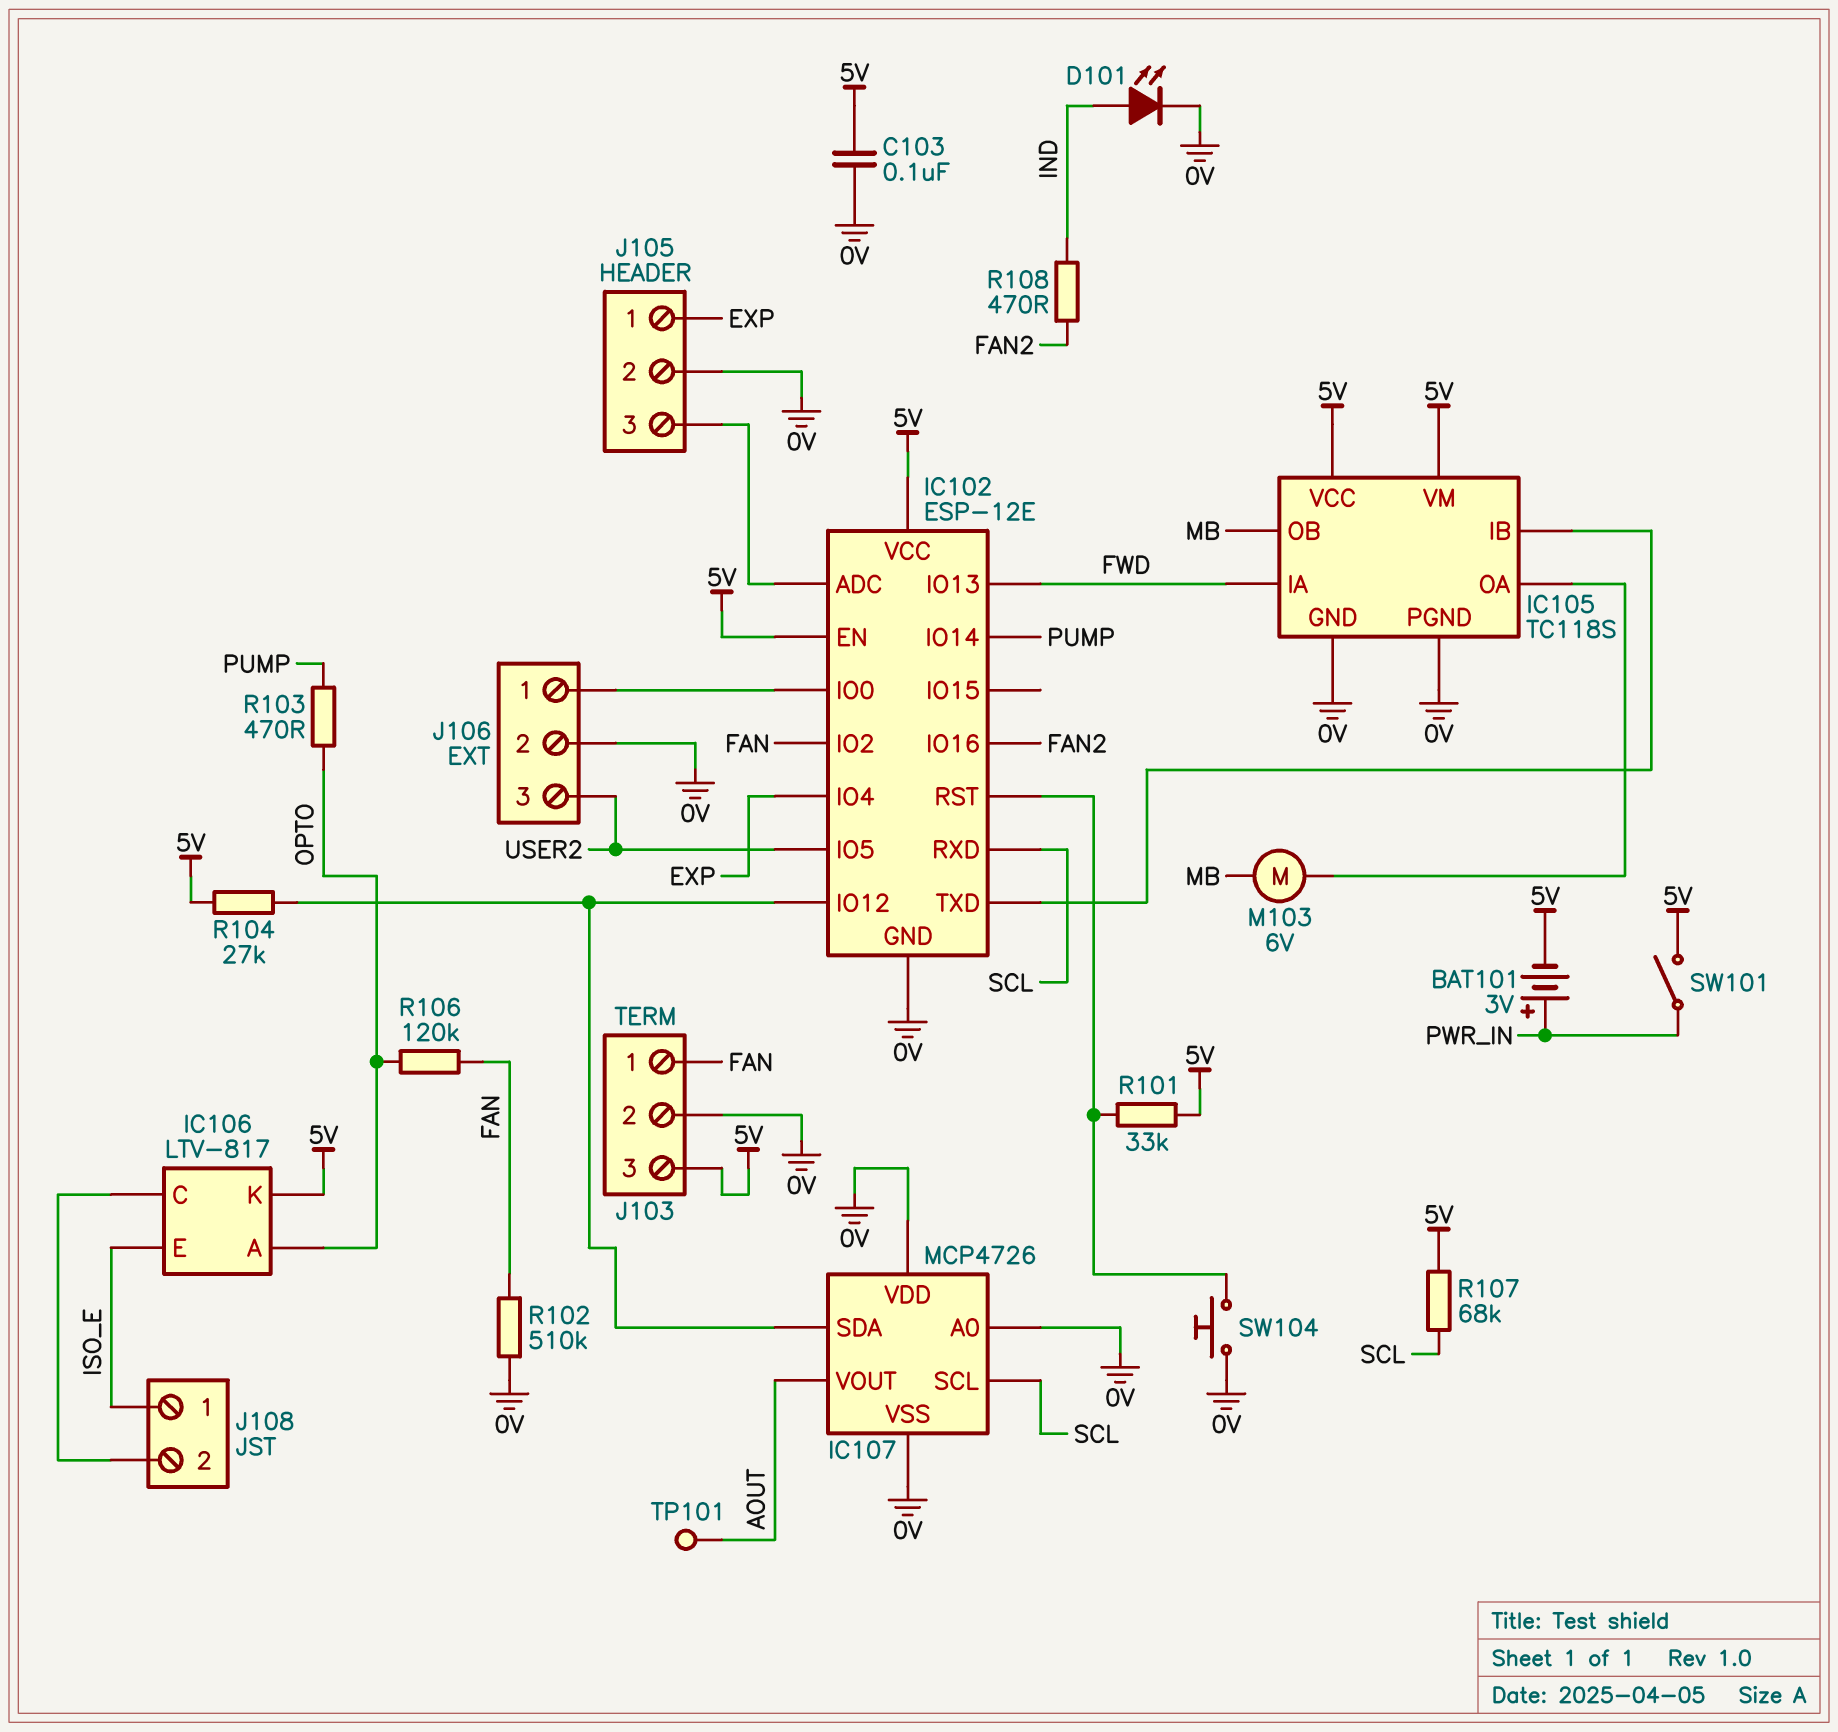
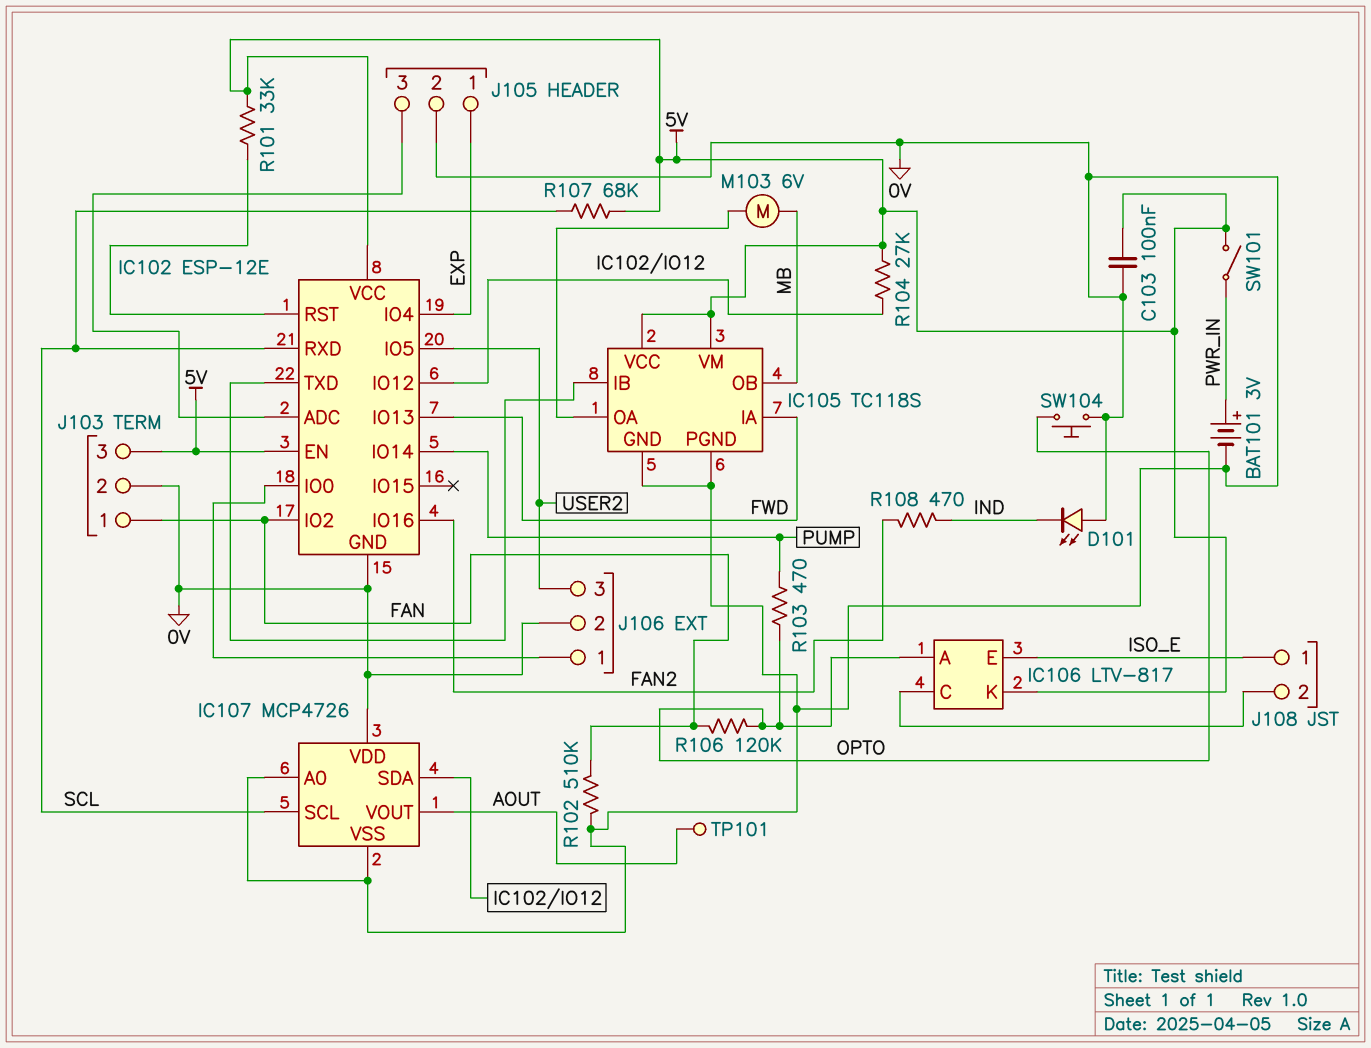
BAT101: 3V (plus PWR_IN, minus 5V) -> 3V (plus PWR_IN, minus 0V)
D101: LED (A IND, K 0V) -> LED (A 0V, K IND)
SW104: button (0V, IC102/RST) -> button (0V, OPTO)

